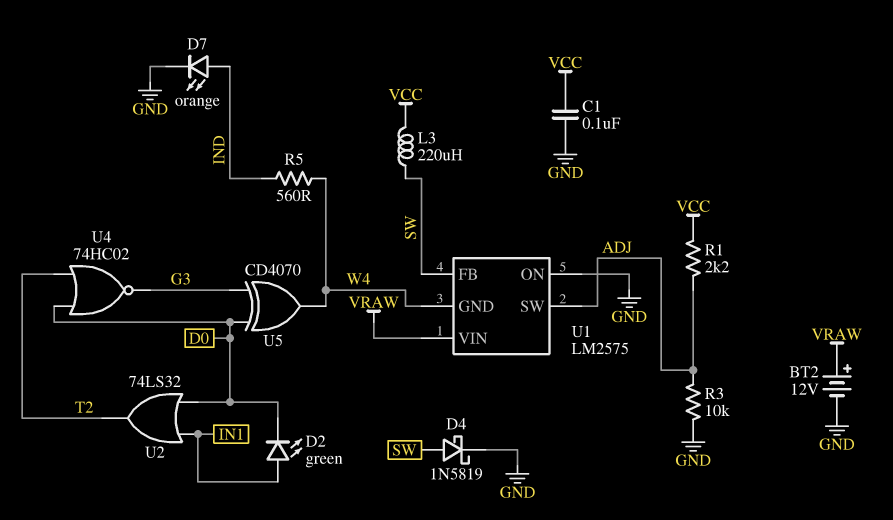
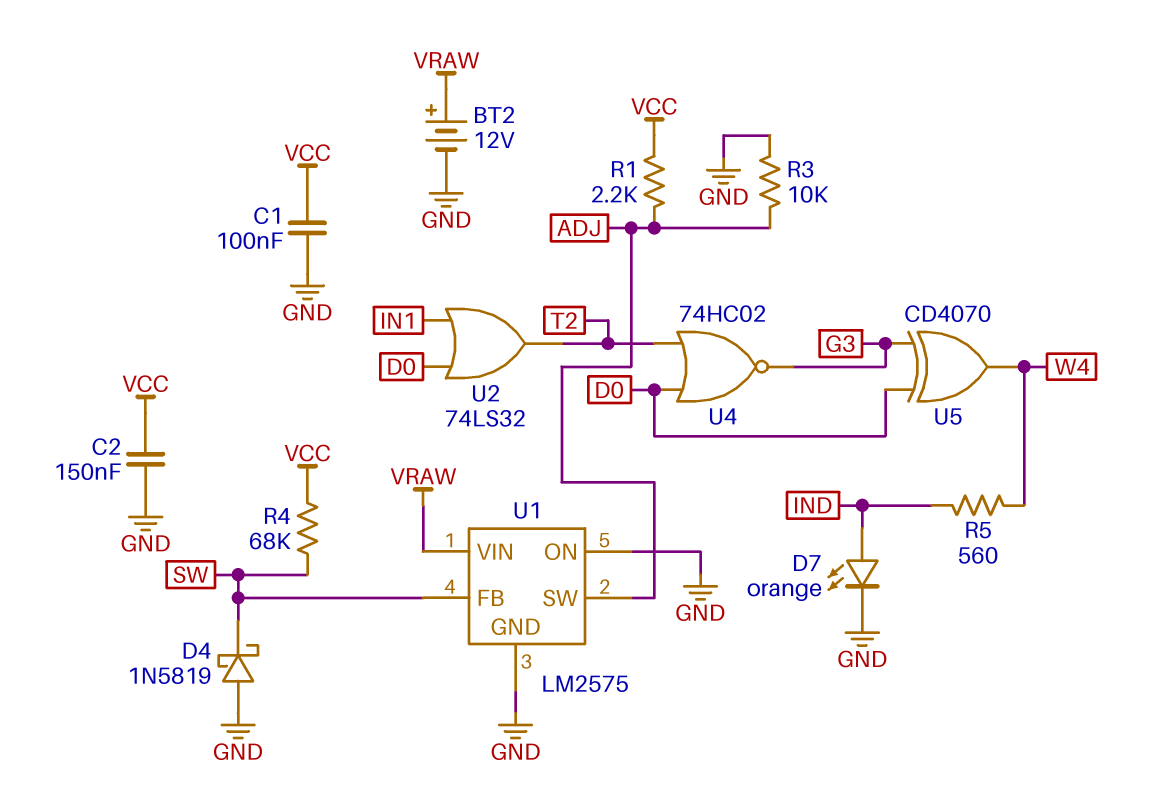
C2: none -> 150nF (GND, VCC)
D2: LED green (A IN1, K D0) -> none
D4: schottky 1N5819 (A SW, K GND) -> schottky 1N5819 (A GND, K SW)
L3: 220uH (SW, VCC) -> none
R4: none -> 68k (SW, VCC)
U1 pin GND: W4 -> GND

